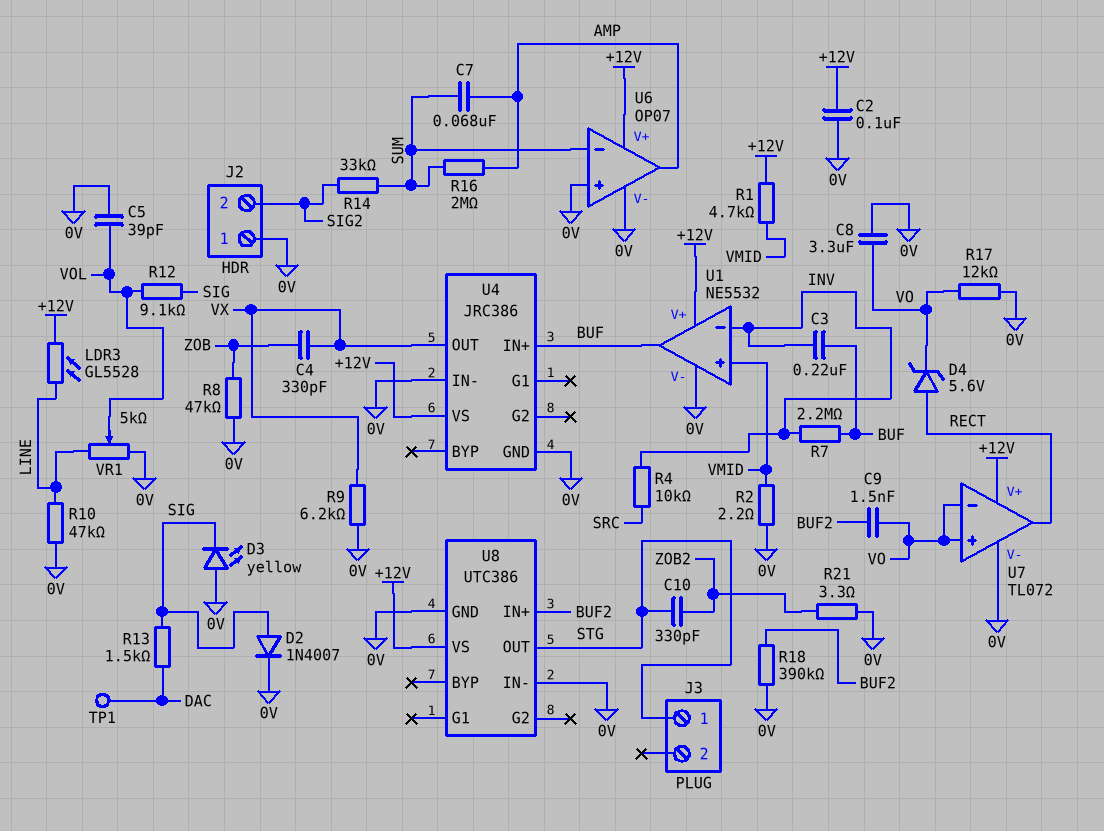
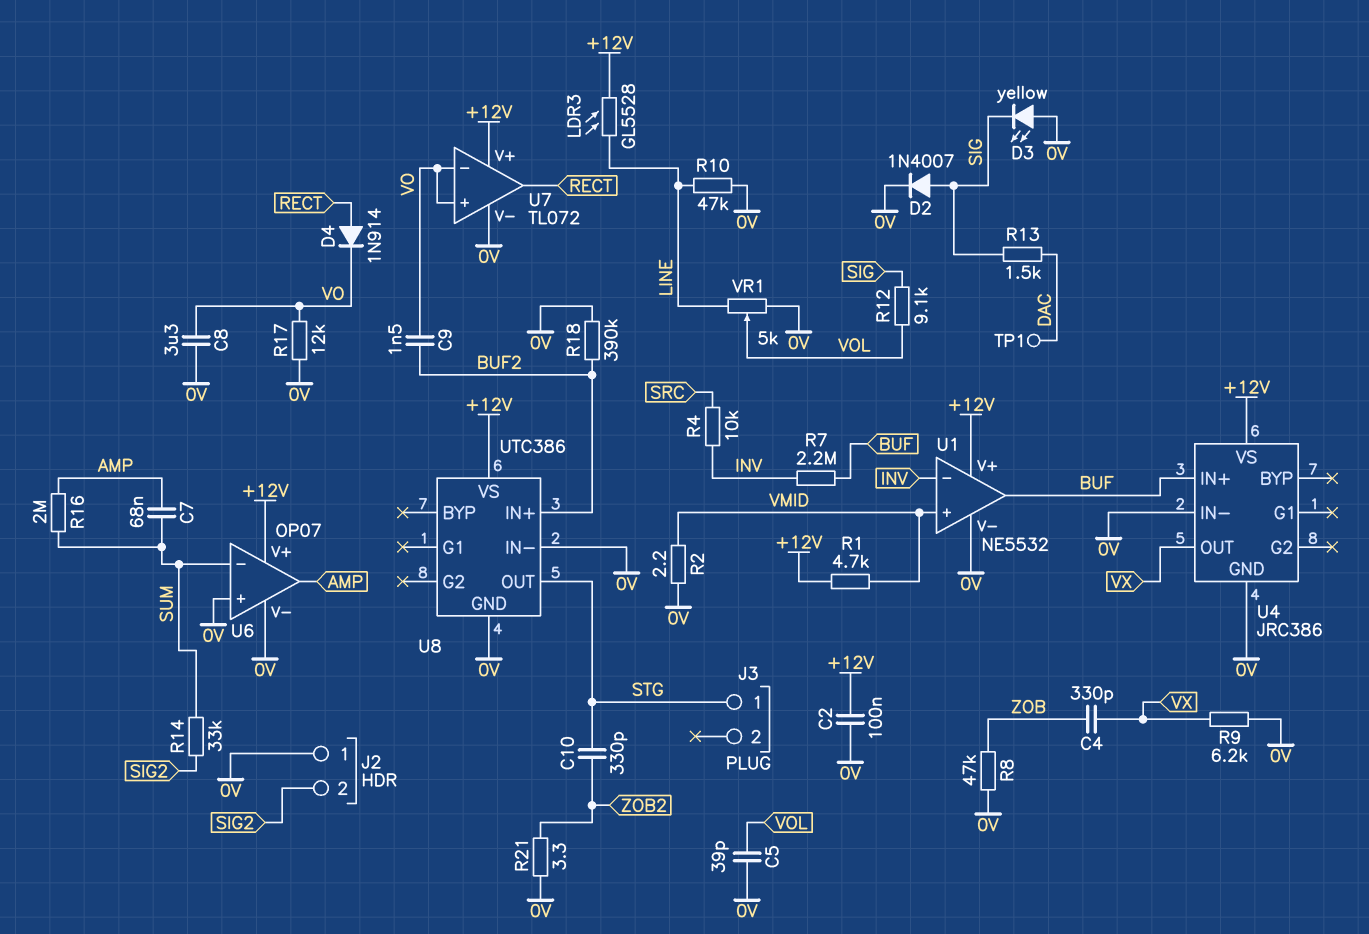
C3: 220nF (BUF, INV) -> none
D4: zener 5.6V (A RECT, K VO) -> diode 1N914 (A RECT, K VO)

